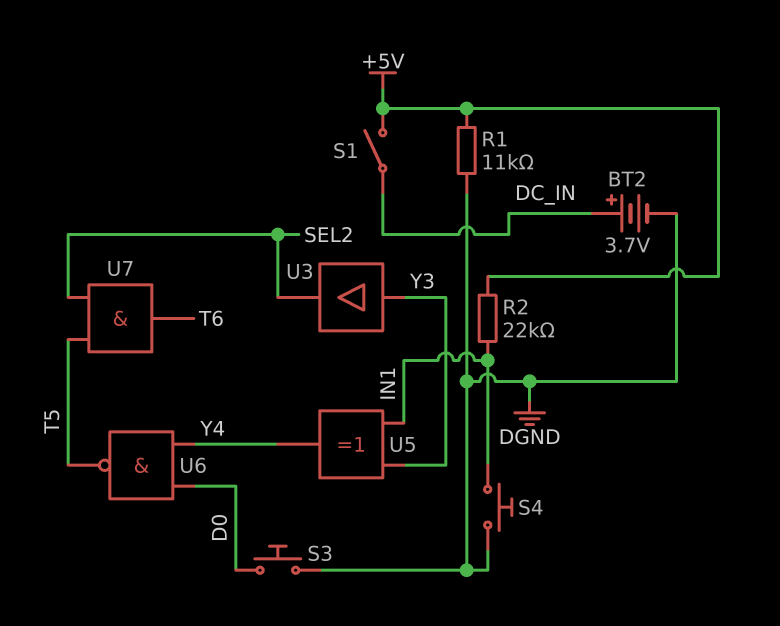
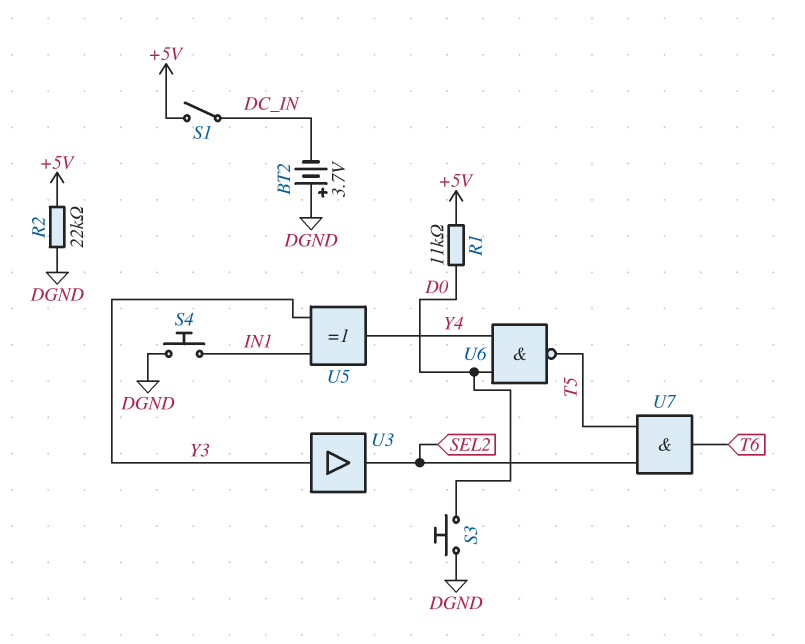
BT2: 3.7V (plus DC_IN, minus DGND) -> 3.7V (plus DGND, minus DC_IN)
R1: 11k (+5V, DGND) -> 11k (+5V, D0)
R2: 22k (+5V, IN1) -> 22k (+5V, DGND)

